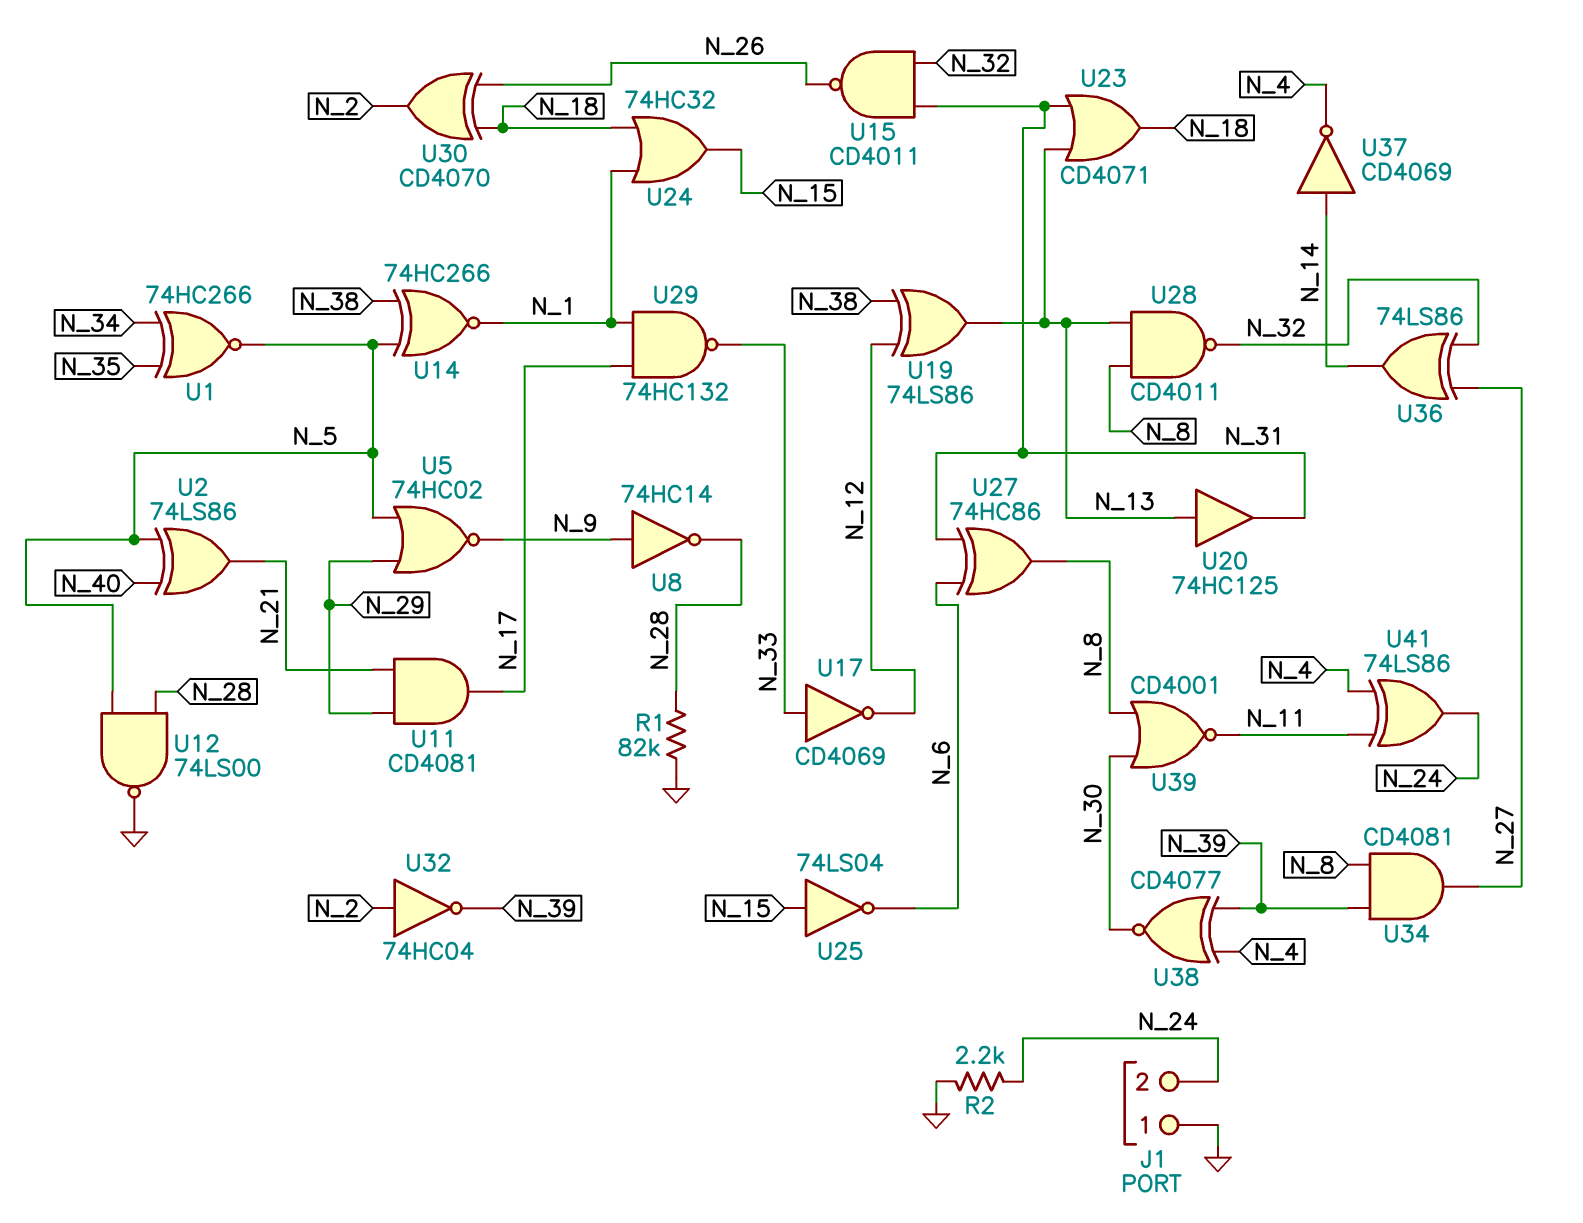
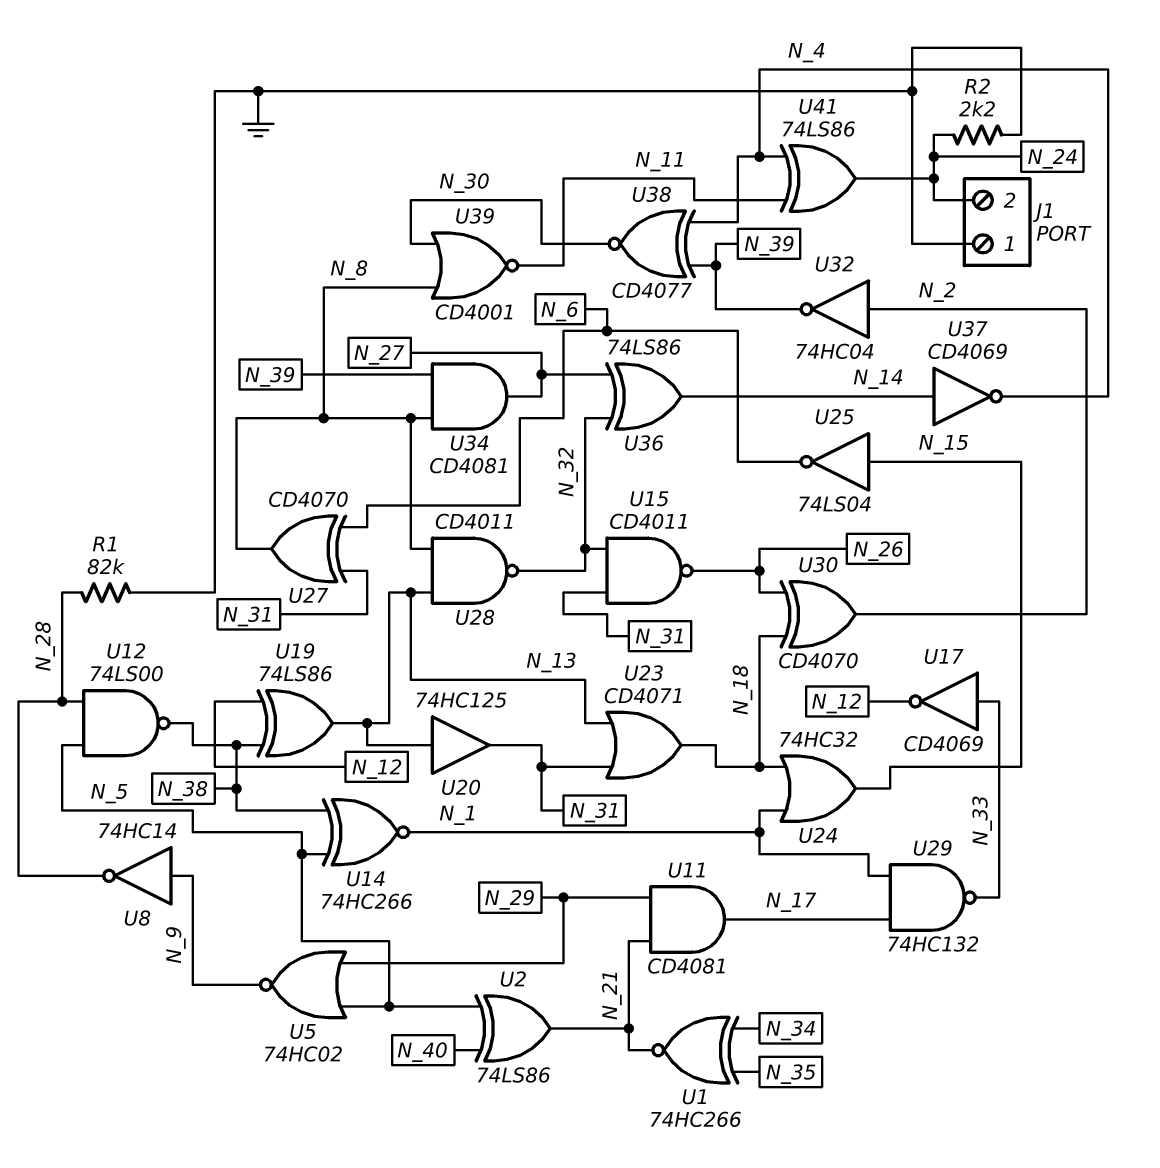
U1: XNOR 74HC266 (in N_34, in N_35, out N_5) -> XNOR 74HC266 (in N_34, in N_35, out N_21)
U12: NAND 74LS00 (in N_5, in N_28, out GND) -> NAND 74LS00 (in N_5, in N_28, out N_38)
U27: XOR 74HC86 (in N_6, in N_31, out N_8) -> XOR CD4070 (in N_6, in N_31, out N_8)

